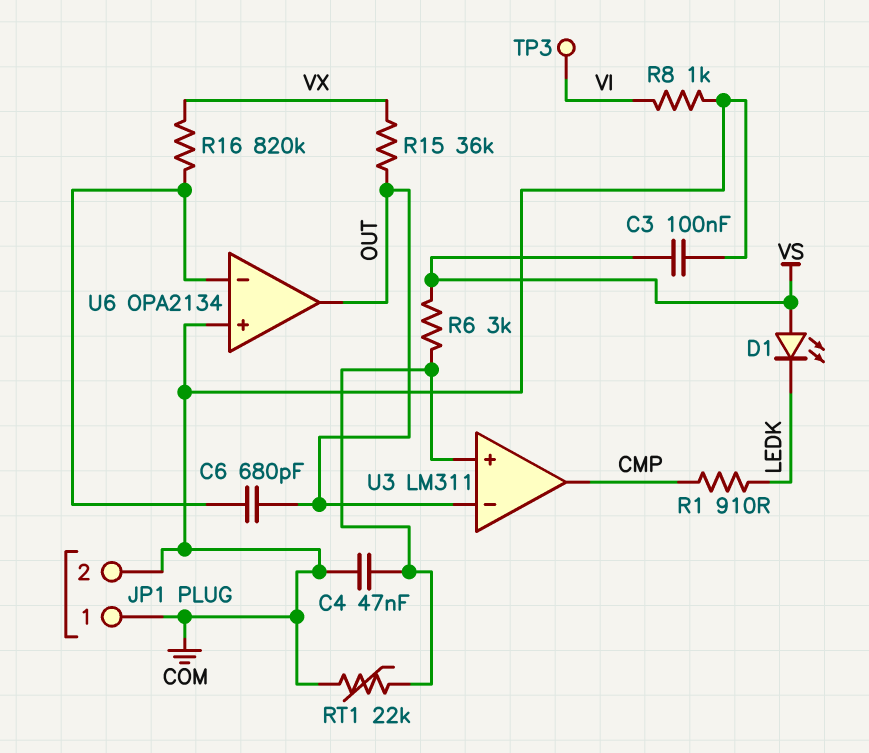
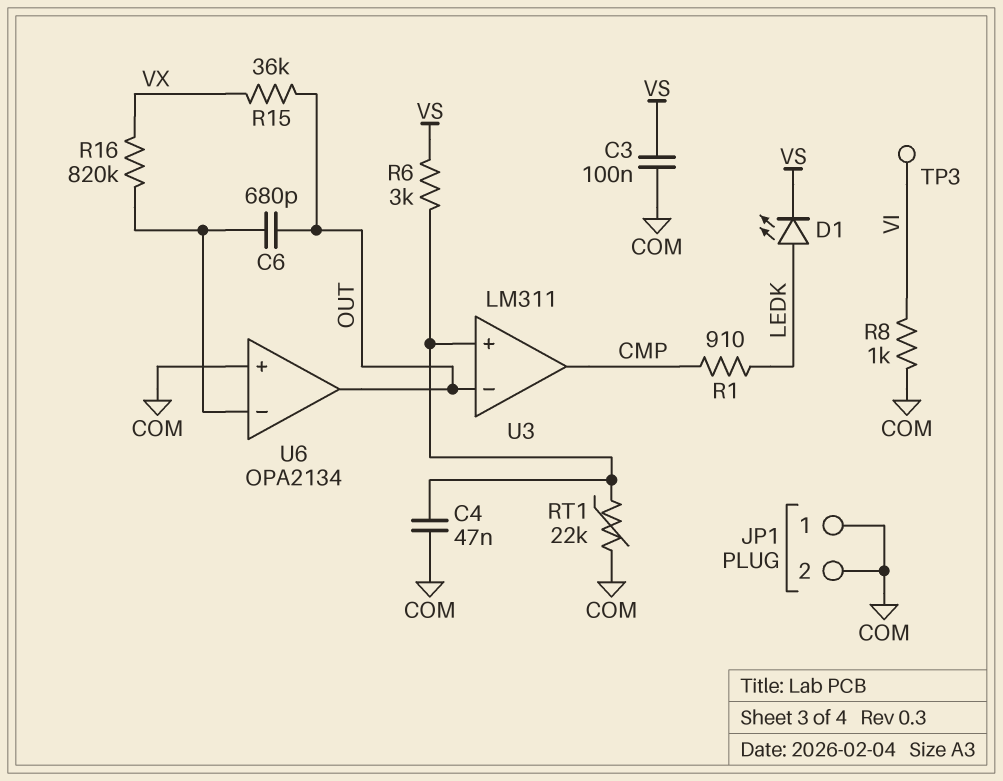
D1: LED (A VS, K LEDK) -> LED (A LEDK, K VS)

